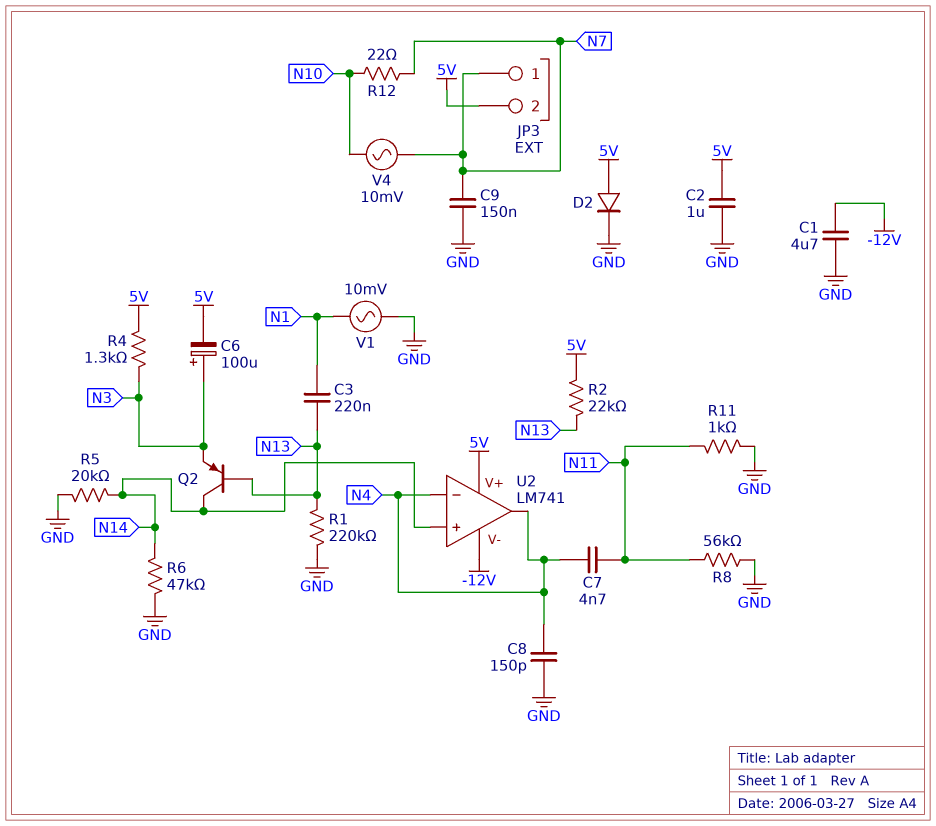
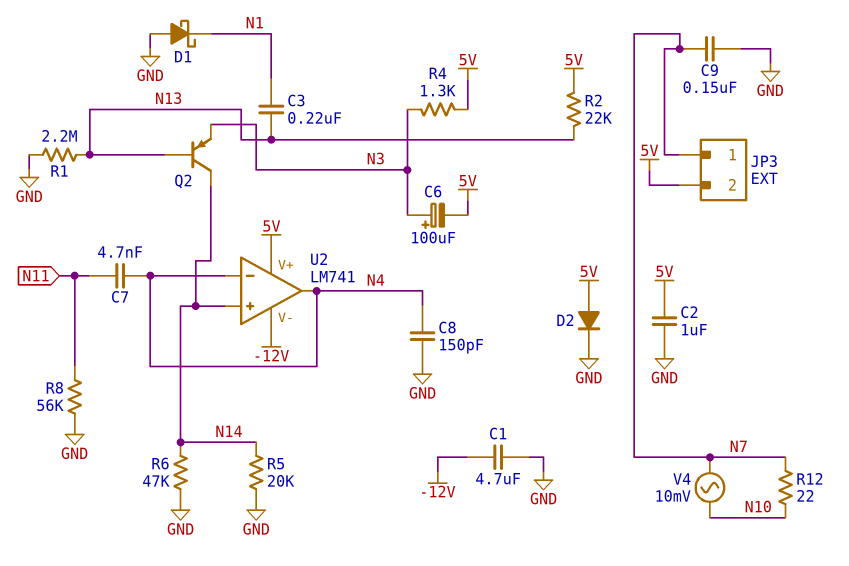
D1: none -> schottky (A GND, K N1)
R1: 220k (GND, N13) -> 2.2M (GND, N13)
R11: 1k (GND, N11) -> none
V1: AC 10mV (GND, N1) -> none

